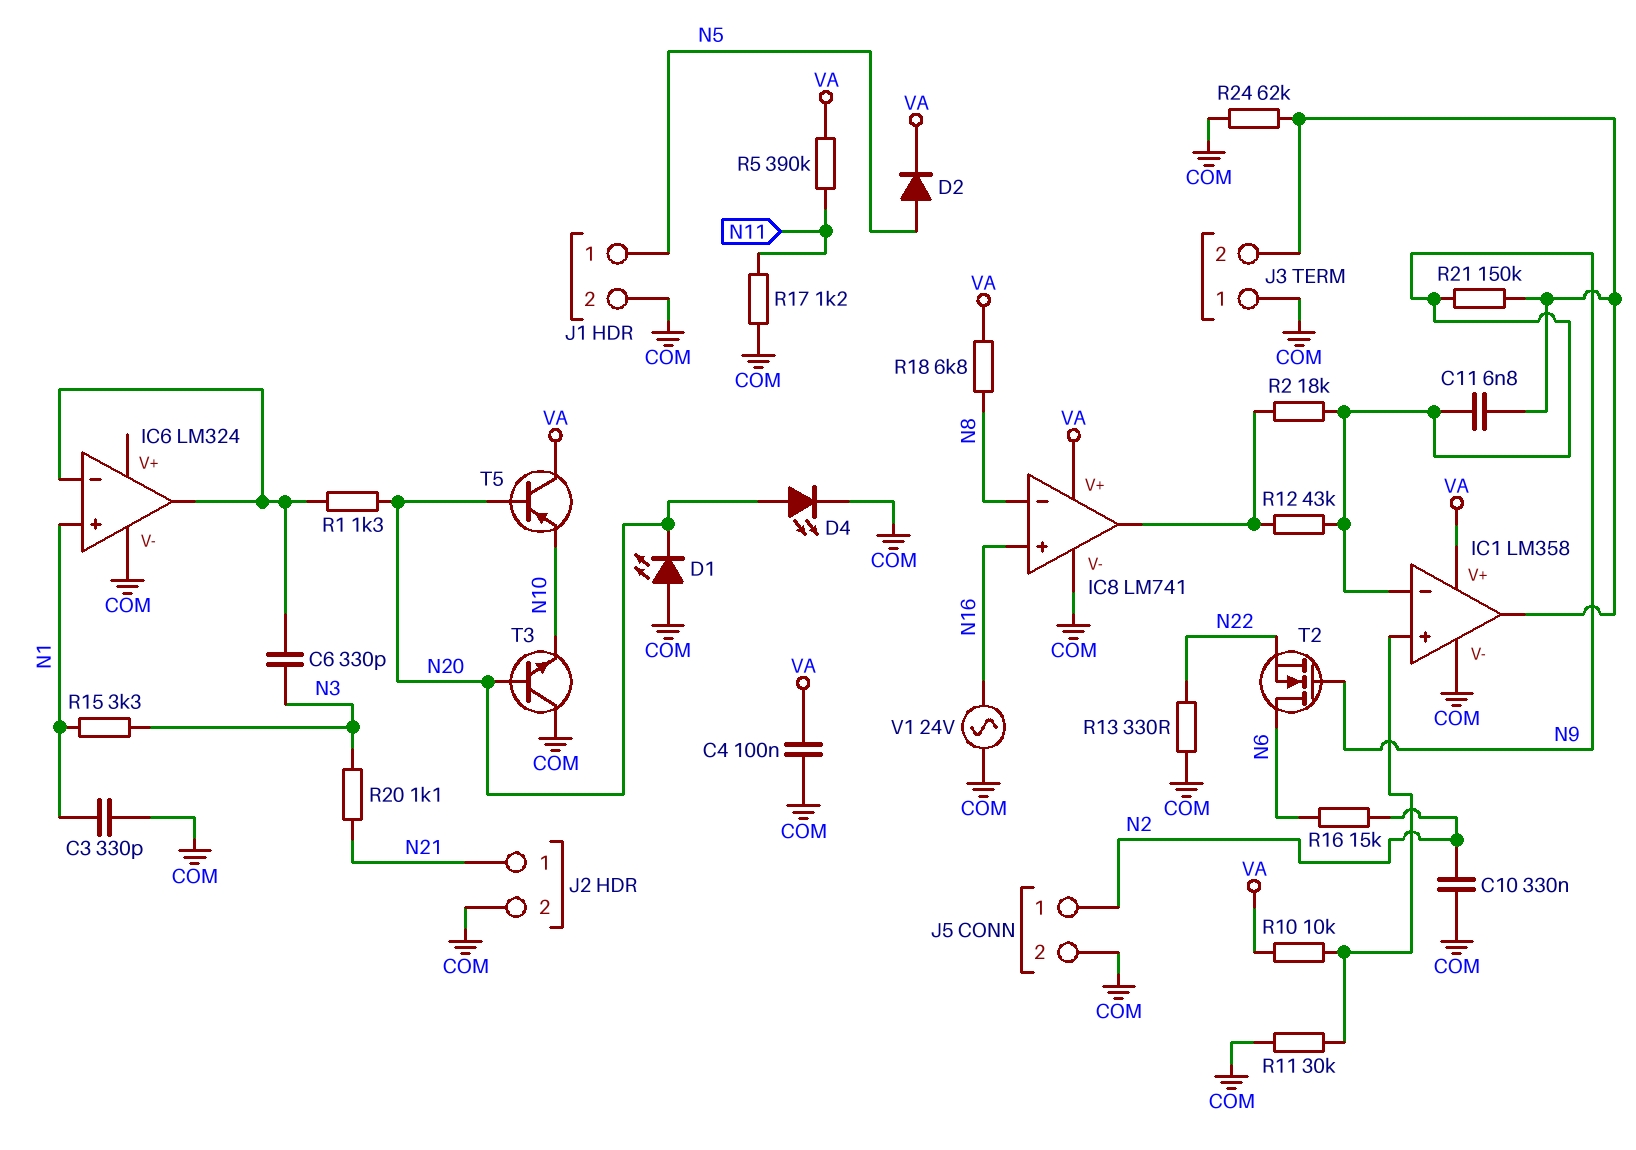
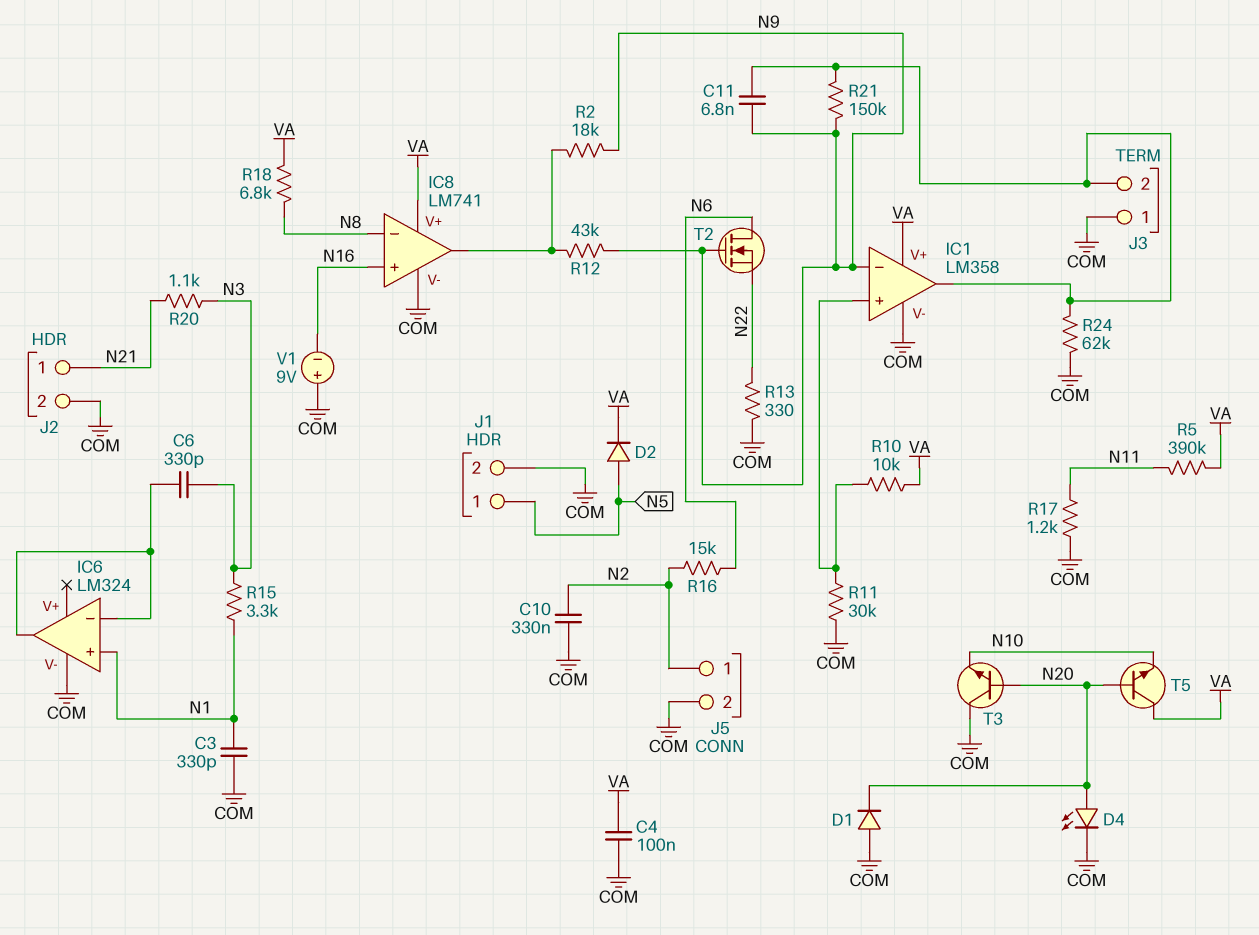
D1: LED (A COM, K N20) -> diode (A COM, K N20)
R1: 1.3k (IC6/in-, N20) -> none
T5: PNP (B N20, C VA, E N10) -> NPN (B N20, C VA, E N10)
V1: AC 24V (COM, N16) -> 9V (plus COM, minus N16)

